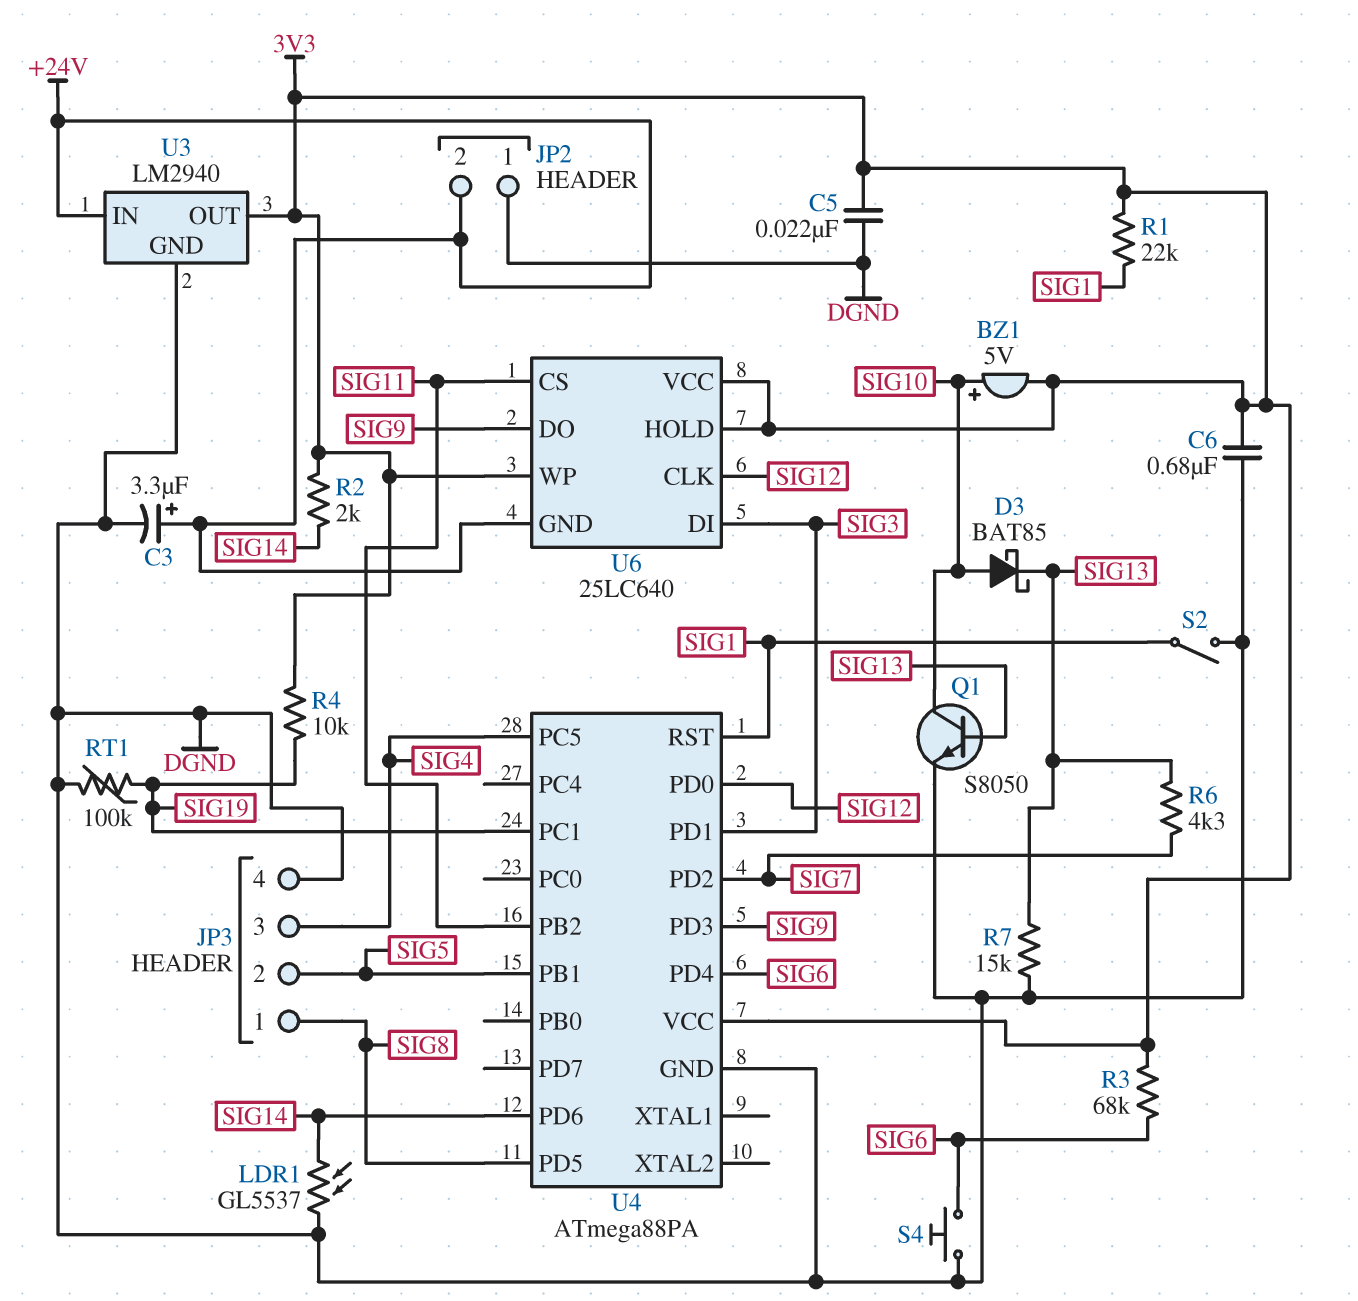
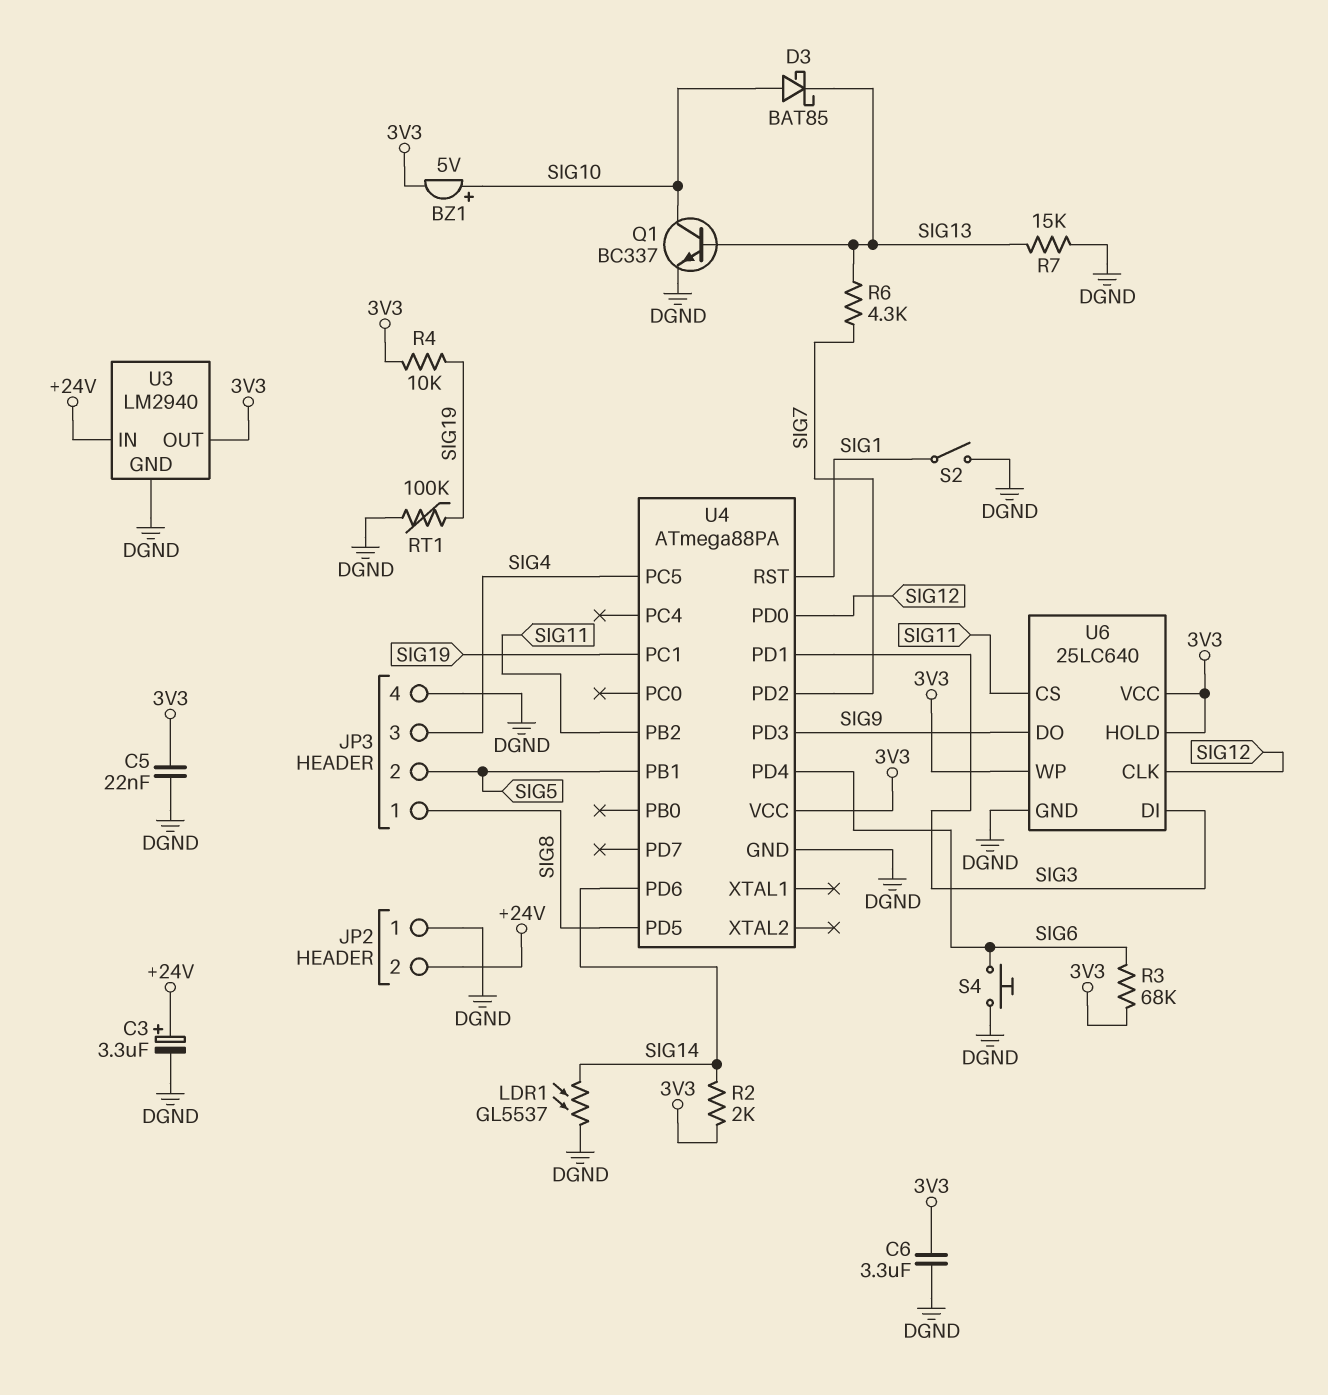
C6: 680nF (3V3, DGND) -> 3.3uF (3V3, DGND)
Q1: NPN S8050 (B SIG13, C SIG10, E DGND) -> NPN BC337 (B SIG13, C SIG10, E DGND)
R1: 22k (3V3, SIG1) -> none
U6 pin GND: +24V -> DGND

